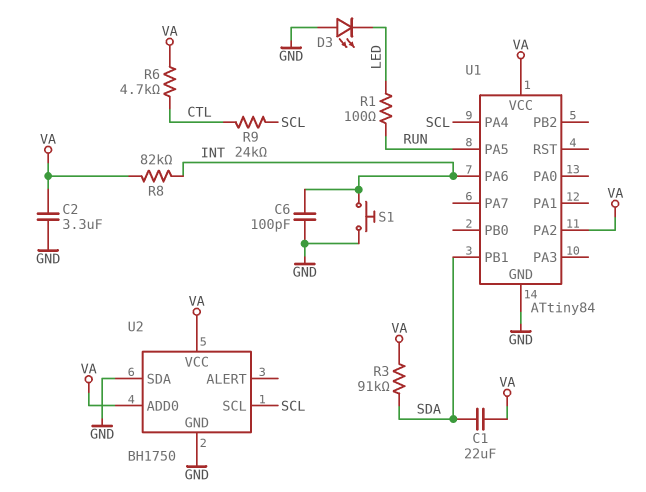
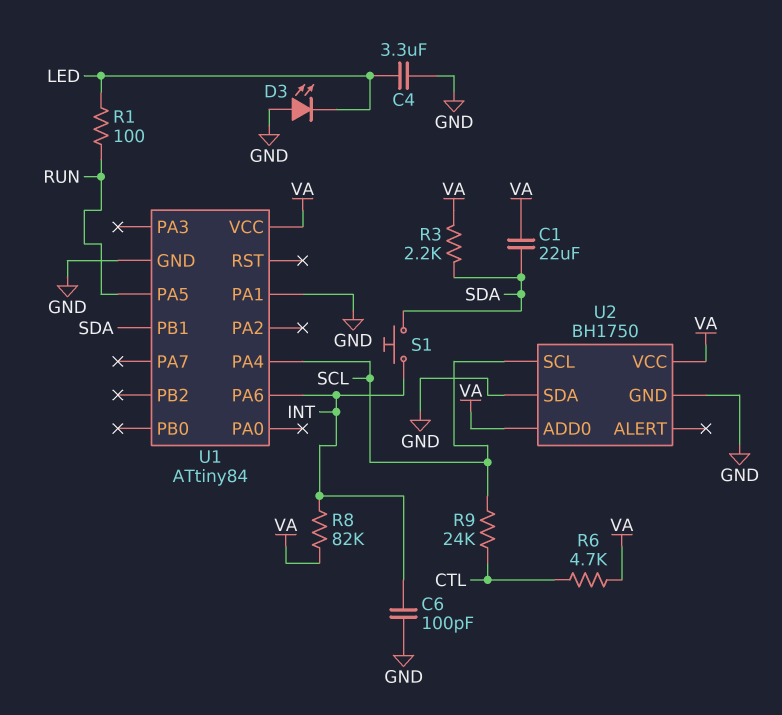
C2: 3.3uF (GND, VA) -> none
C4: none -> 3.3uF (GND, LED)
R3: 91k (SDA, VA) -> 2.2k (SDA, VA)
S1: button (GND, INT) -> button (INT, SDA)
U1 pin PA1: none -> GND
U1 pin PA2: VA -> none

